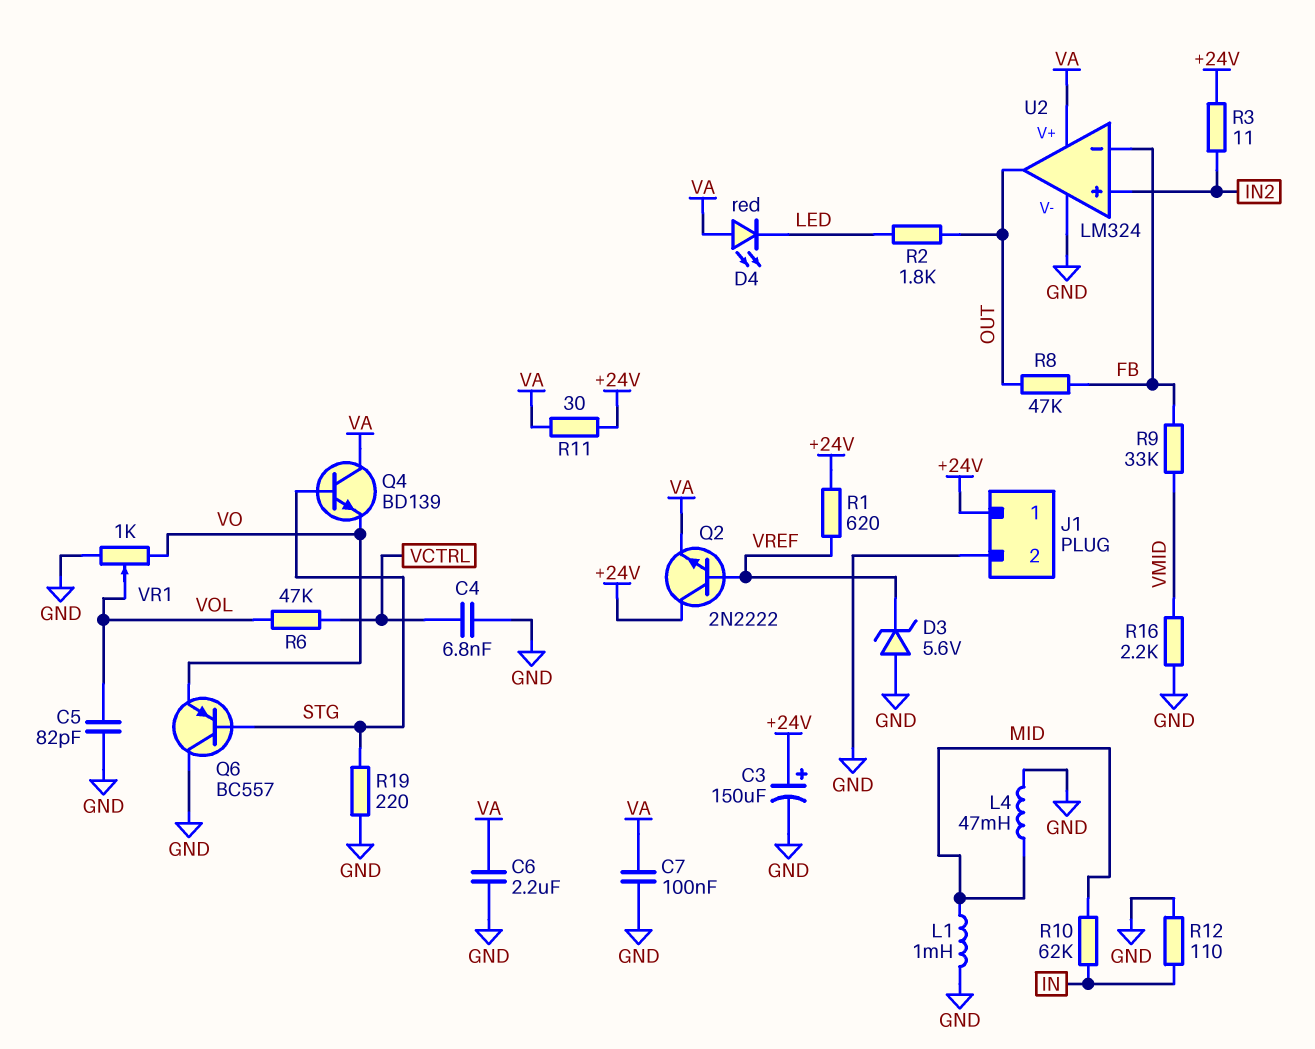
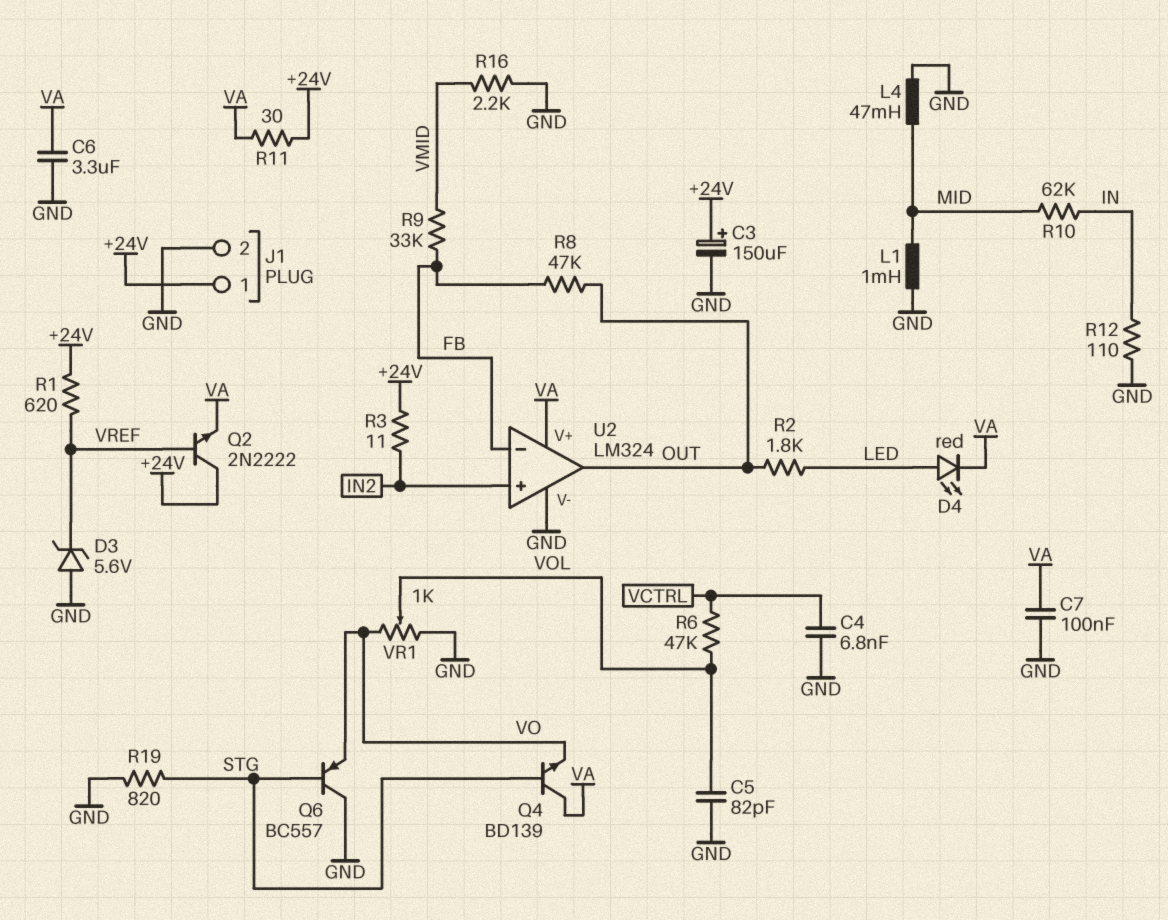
C6: 2.2uF (GND, VA) -> 3.3uF (GND, VA)
D4: LED red (A VA, K LED) -> LED red (A LED, K VA)
R19: 220 (GND, STG) -> 820 (GND, STG)

